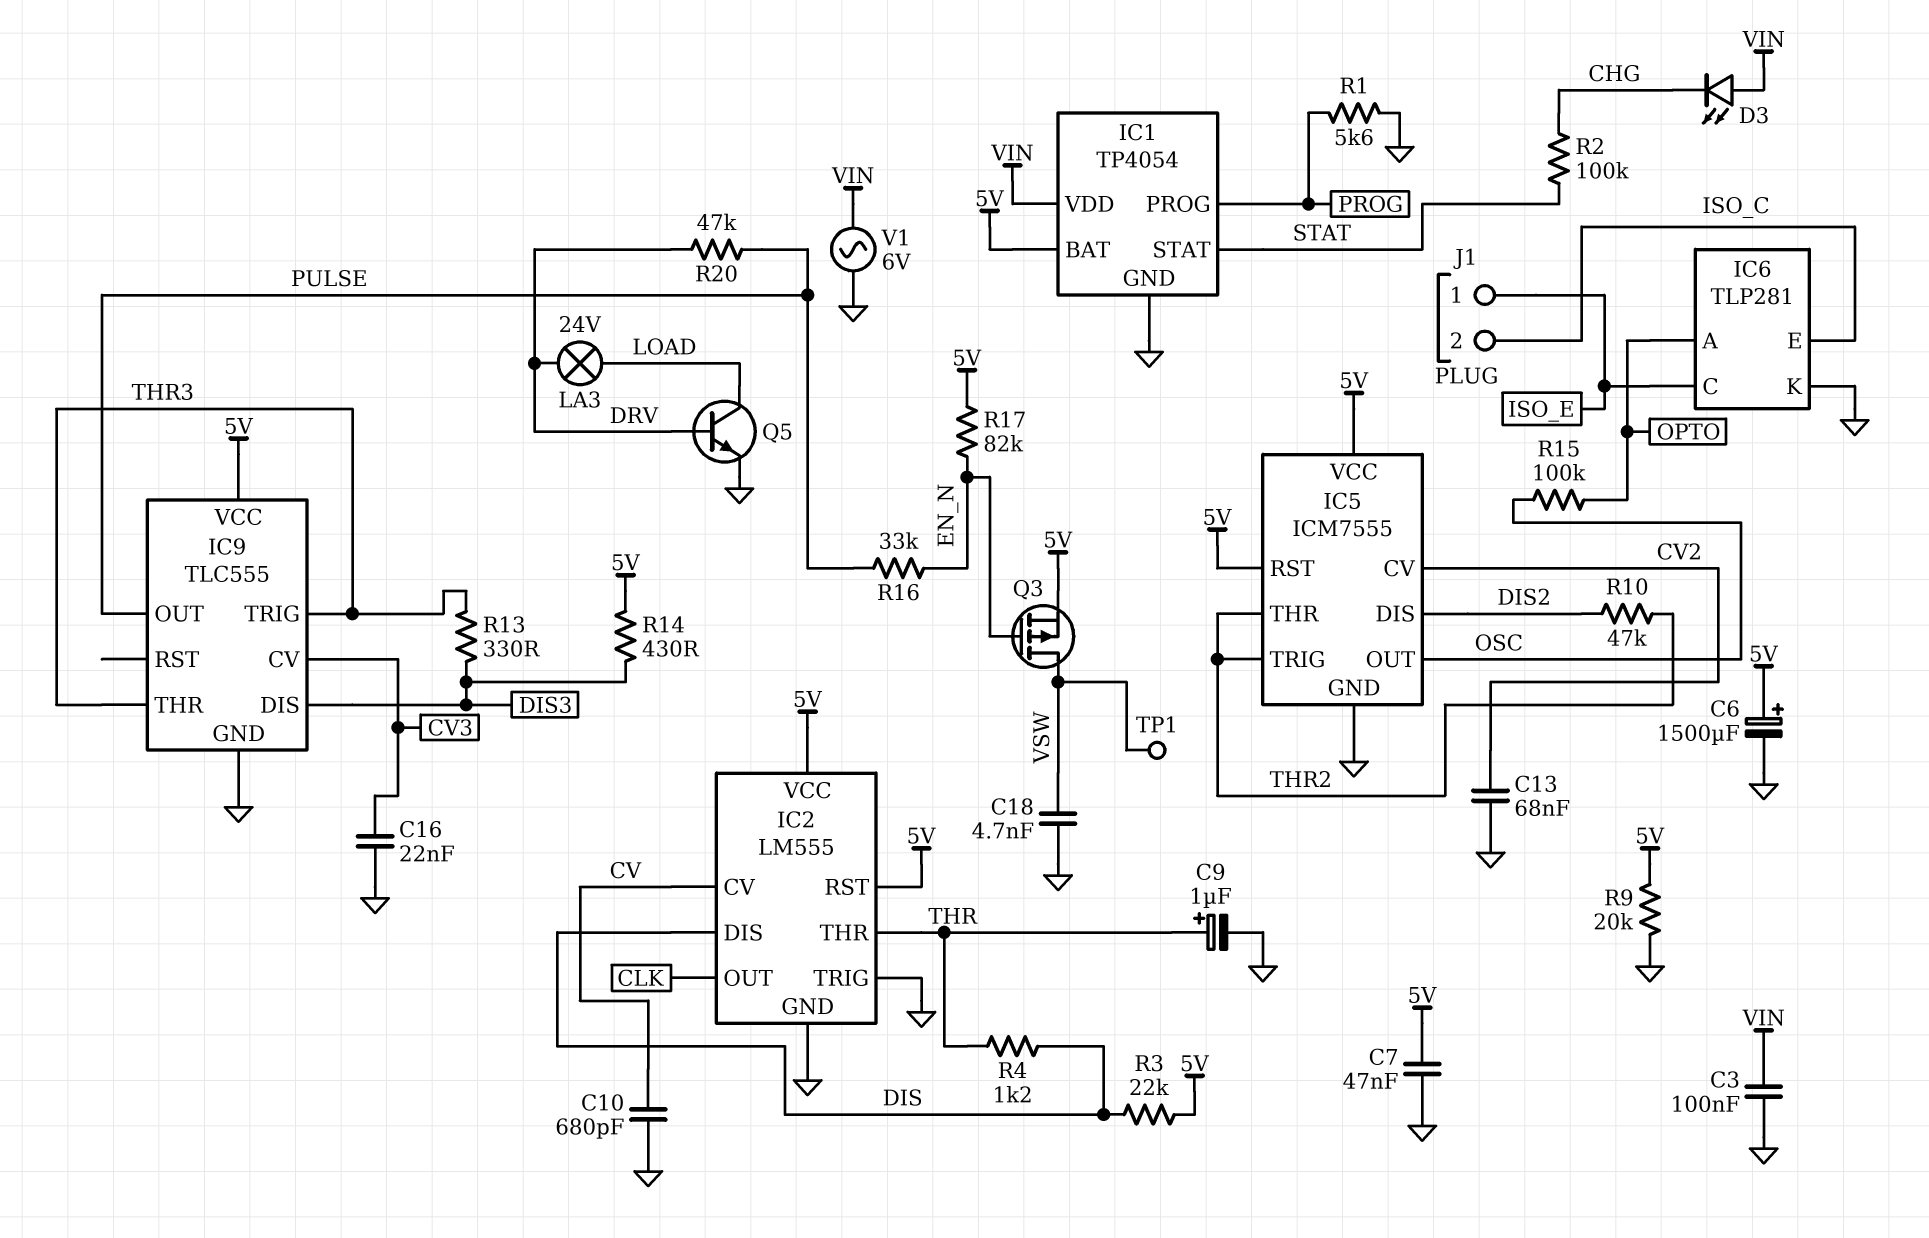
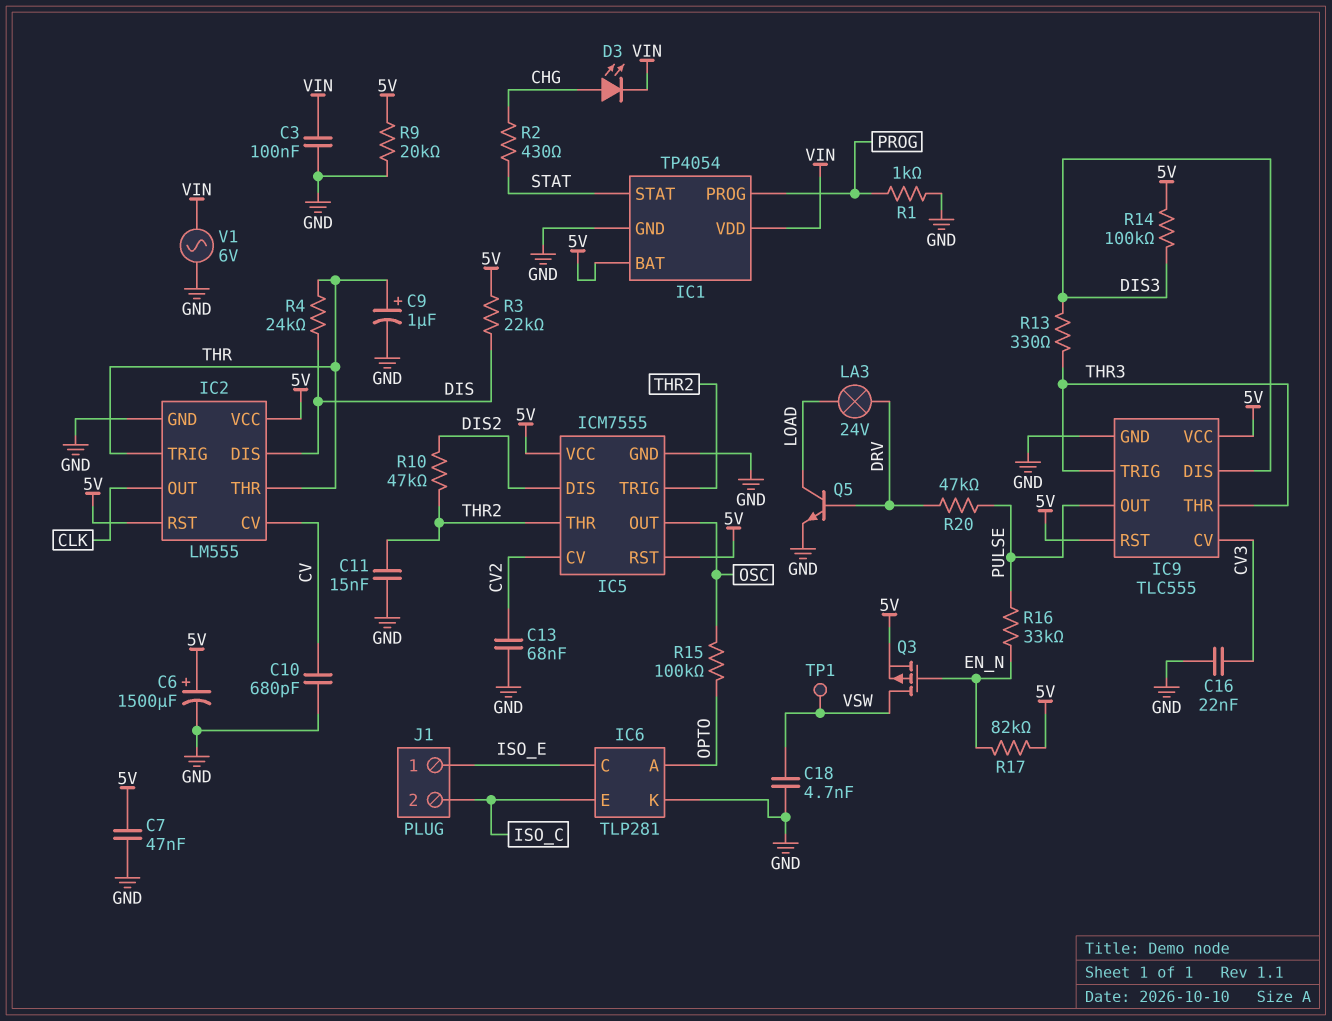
C11: none -> 15nF (GND, THR2)
D3: LED (A VIN, K CHG) -> LED (A CHG, K VIN)
IC2 pin TRIG: GND -> THR
IC9 pin RST: none -> 5V
R1: 5.6k (GND, PROG) -> 1k (GND, PROG)
R2: 100k (CHG, STAT) -> 430 (CHG, STAT)
R4: 1.2k (DIS, THR) -> 24k (DIS, THR)
R14: 430 (5V, DIS3) -> 100k (5V, DIS3)

